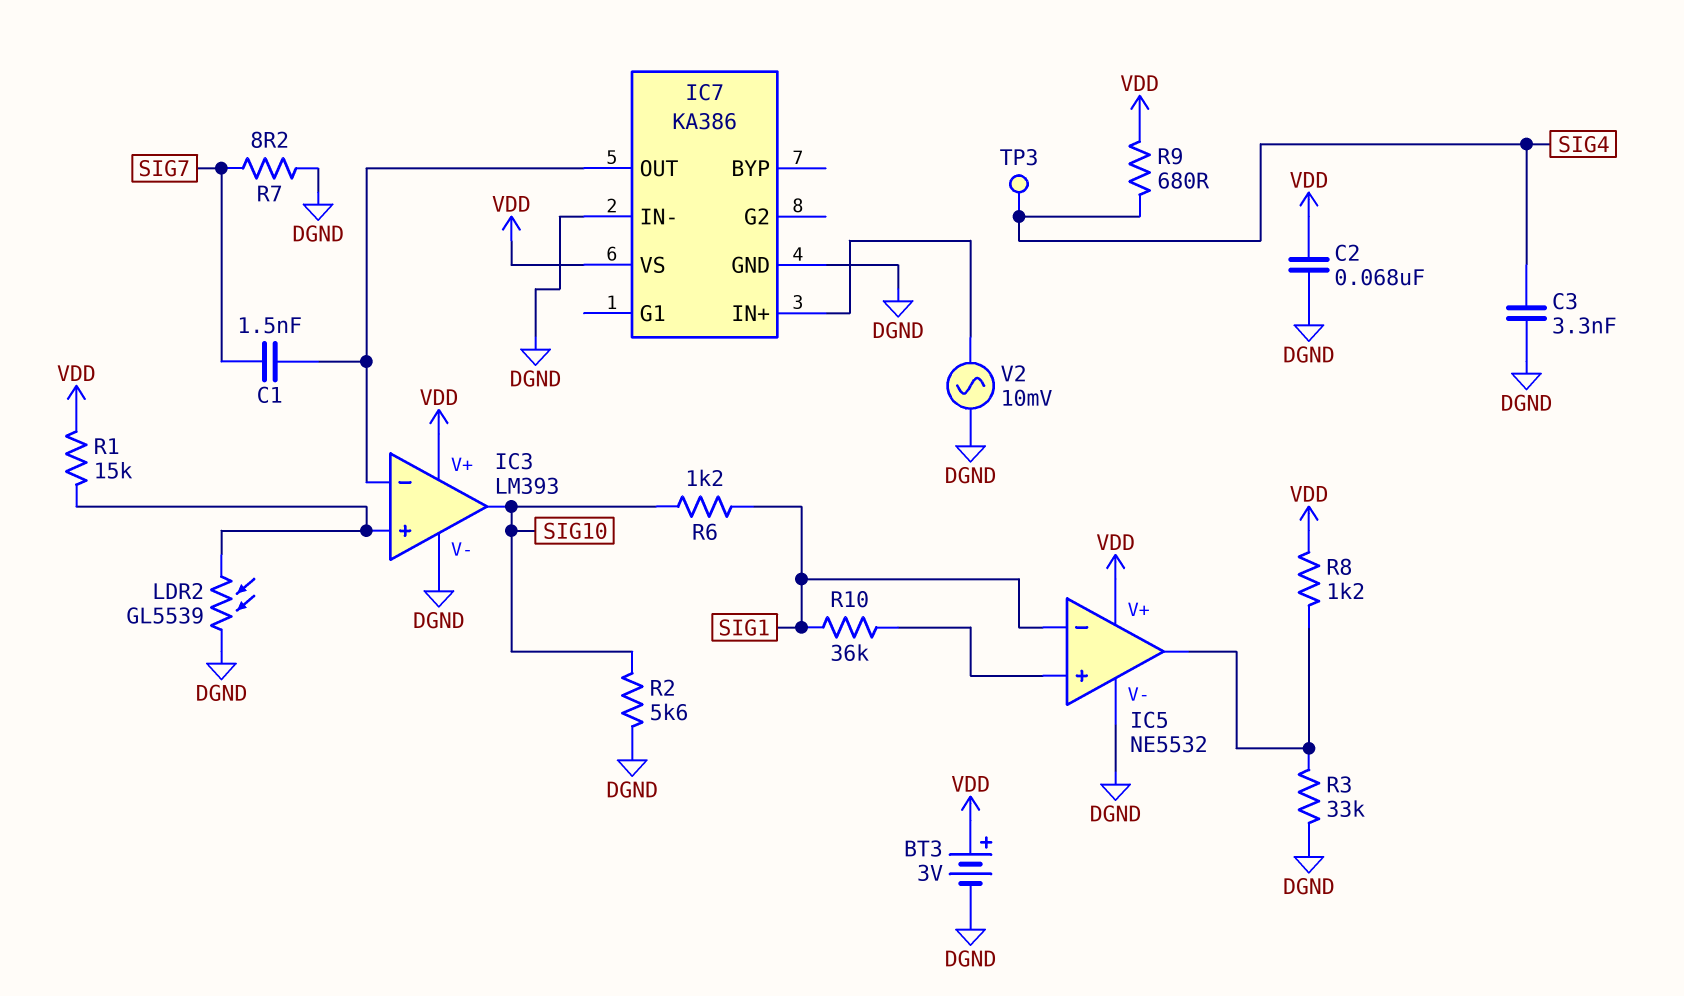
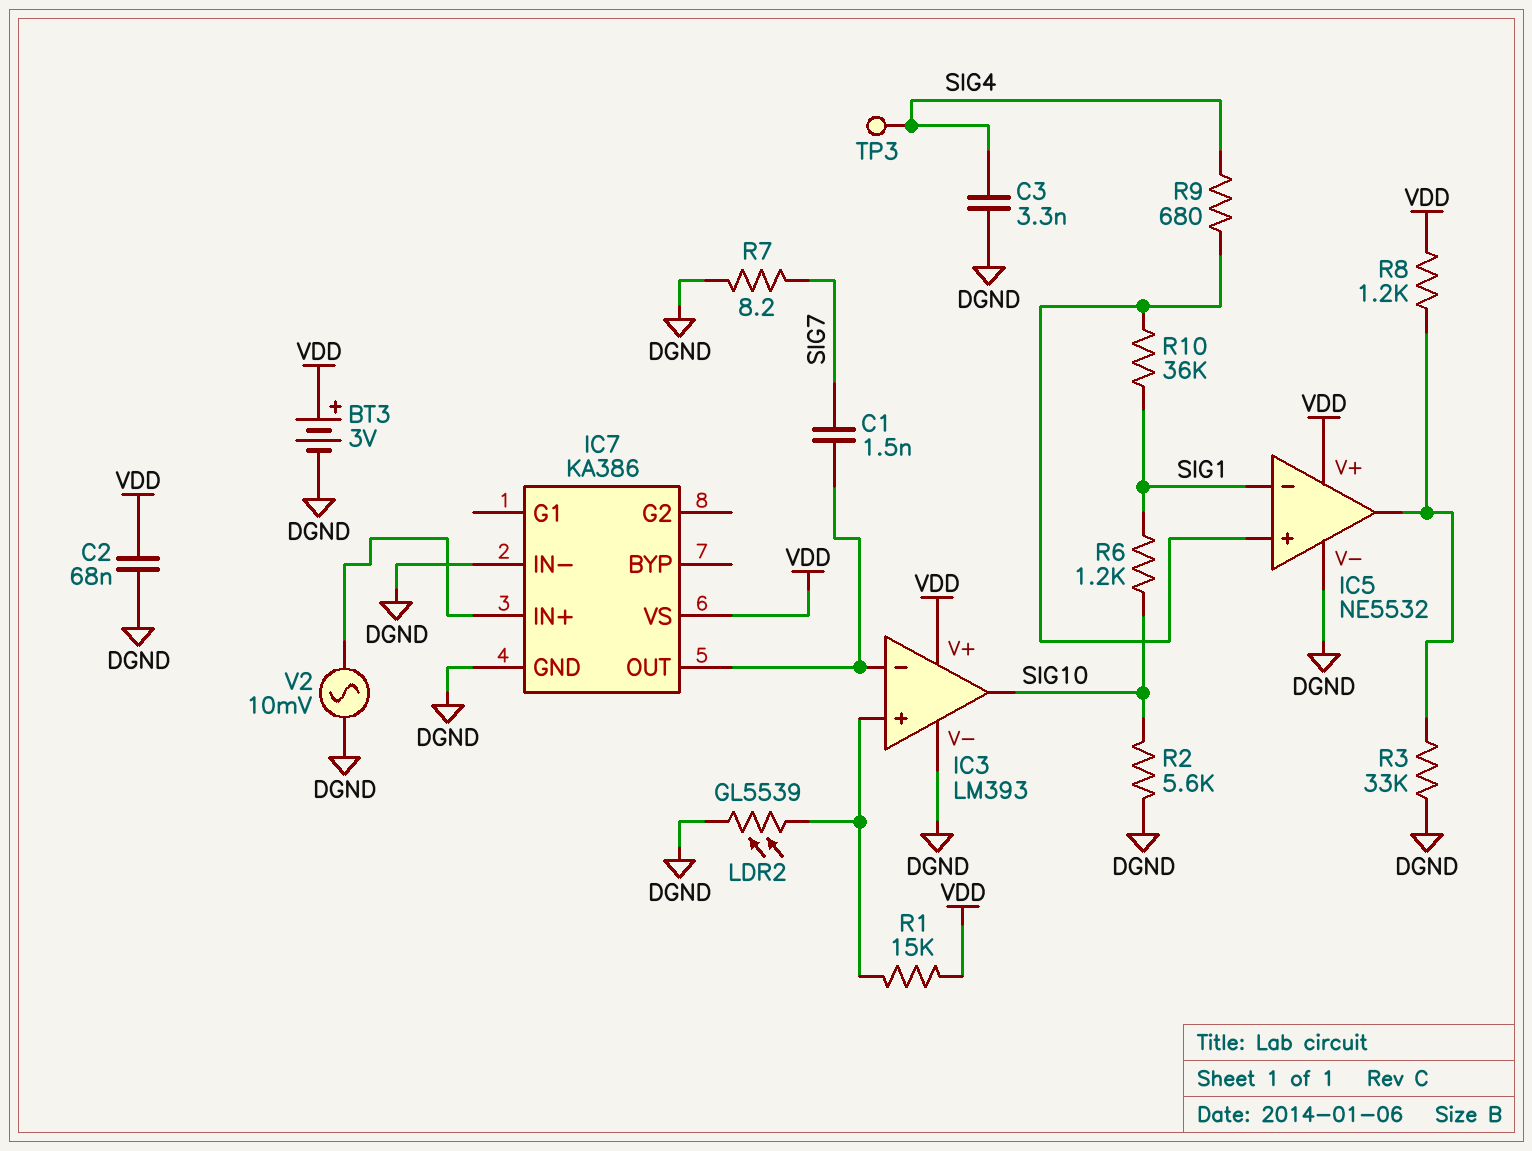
R9: 680 (SIG4, VDD) -> 680 (IC5/in+, SIG4)

